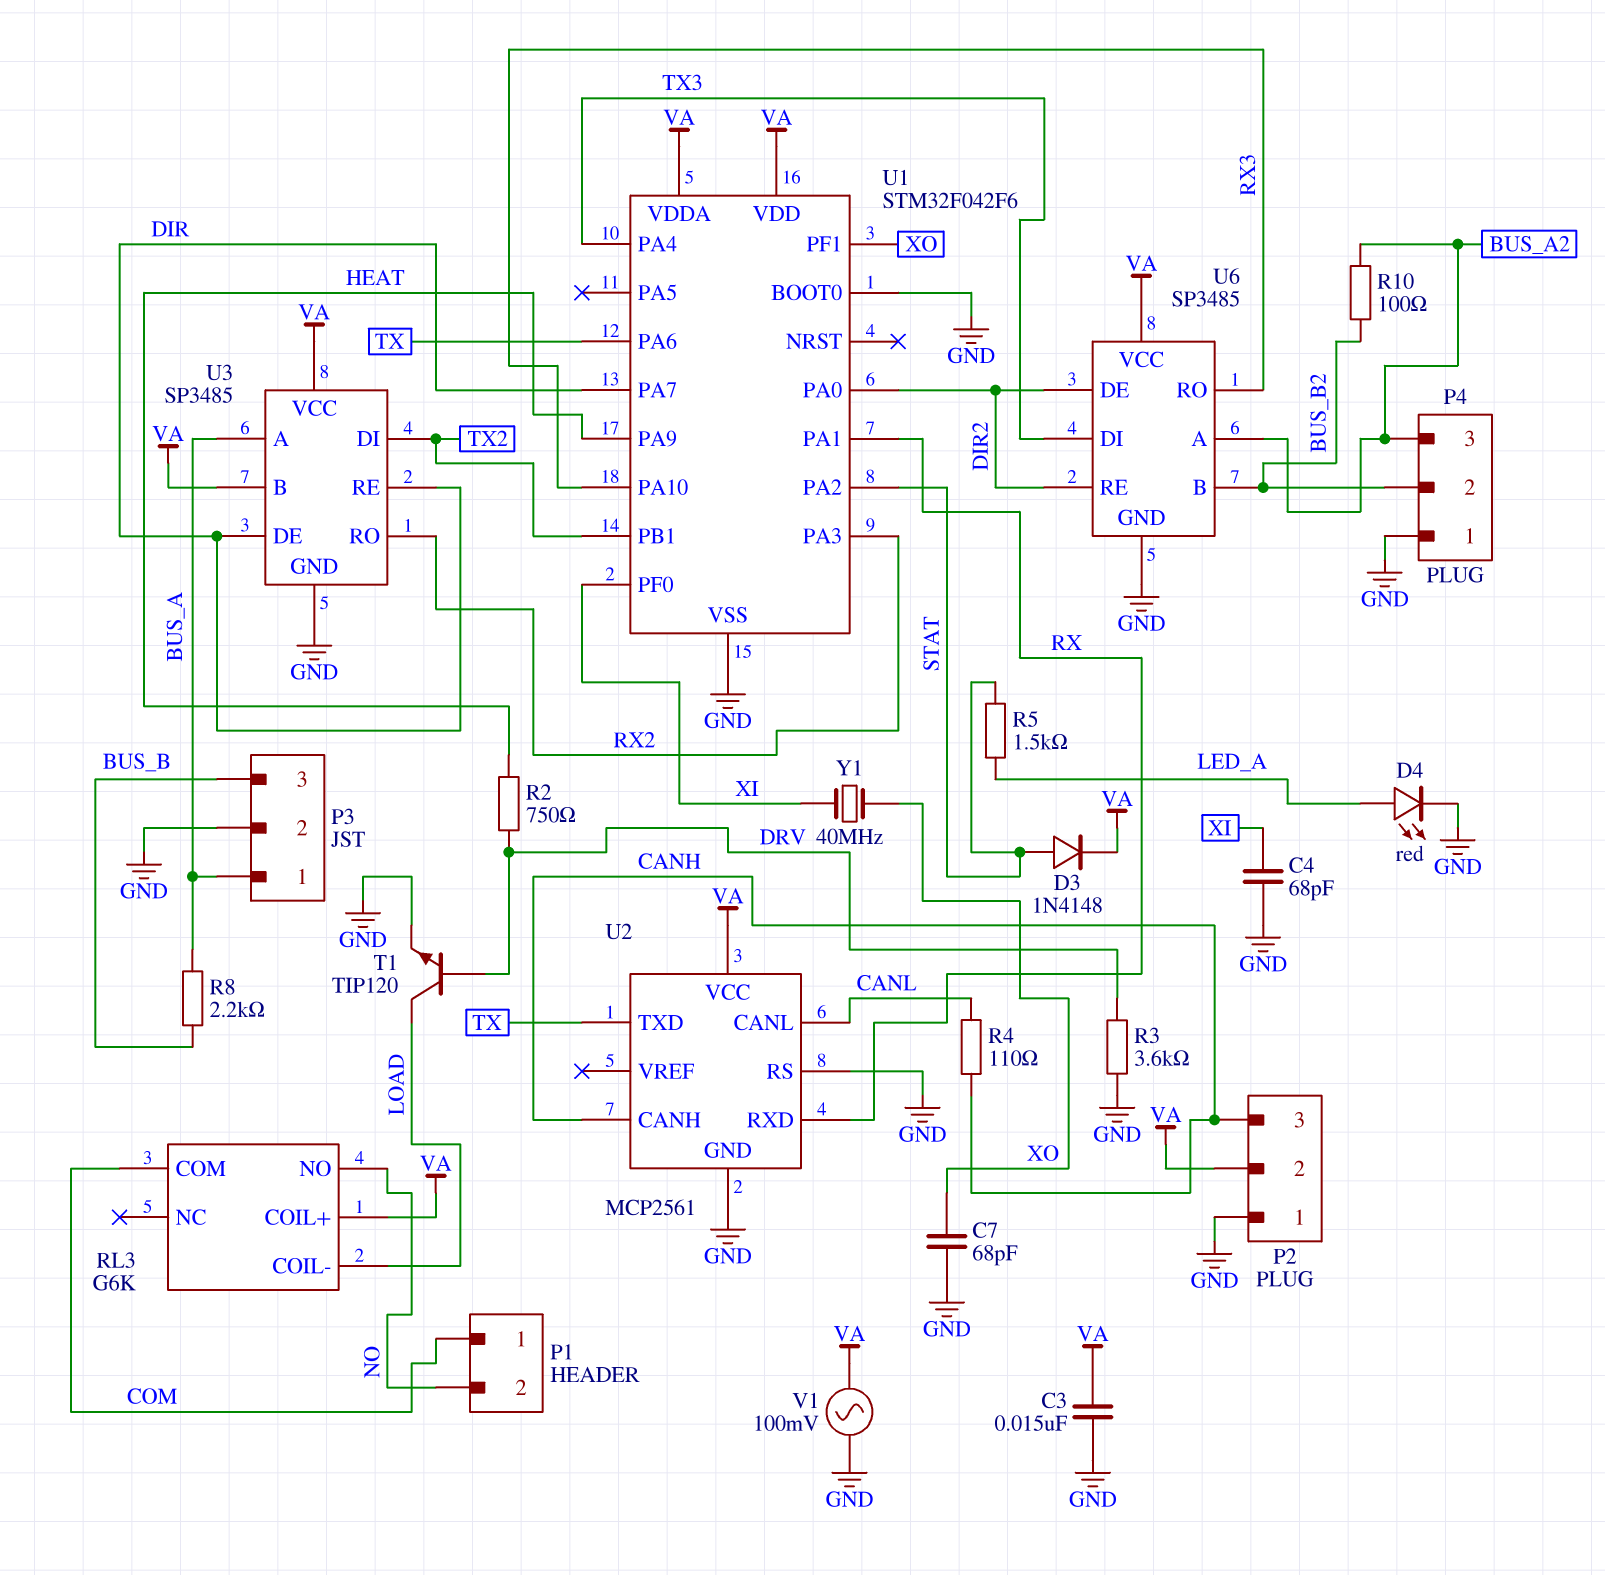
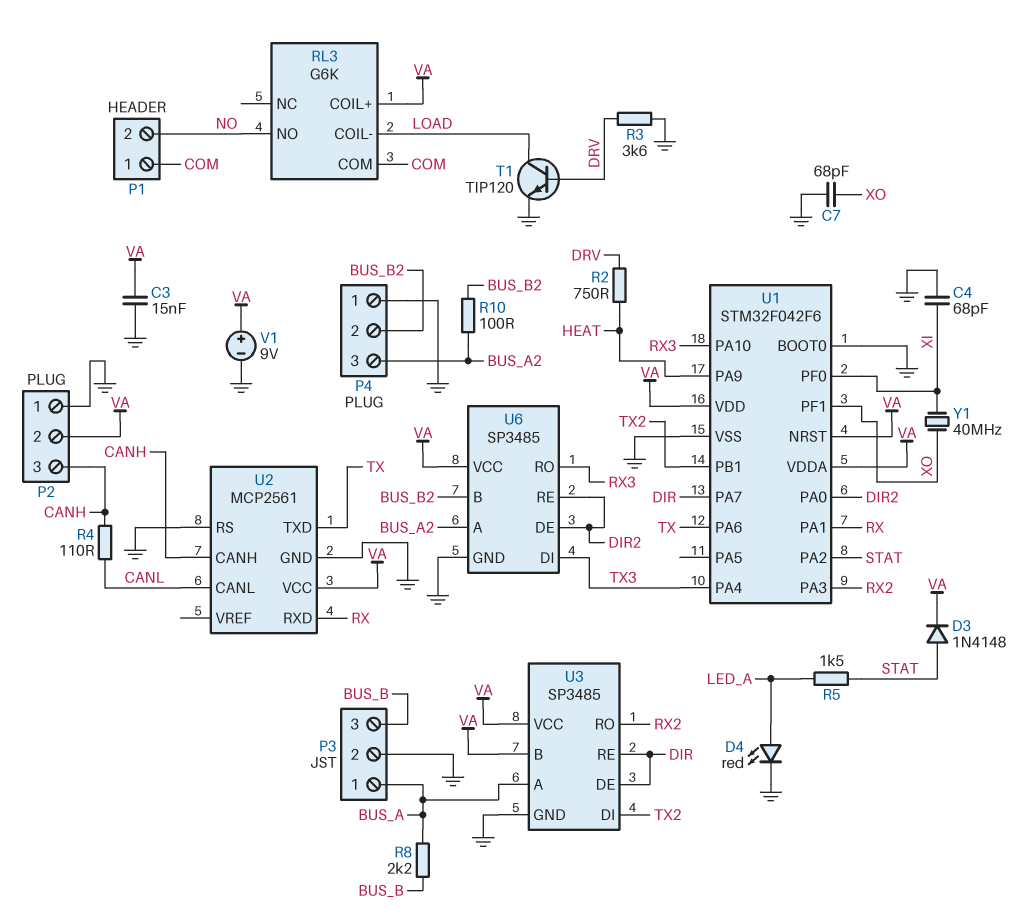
U1 pin NRST: none -> VA
V1: AC 100mV (GND, VA) -> 9V (plus VA, minus GND)

